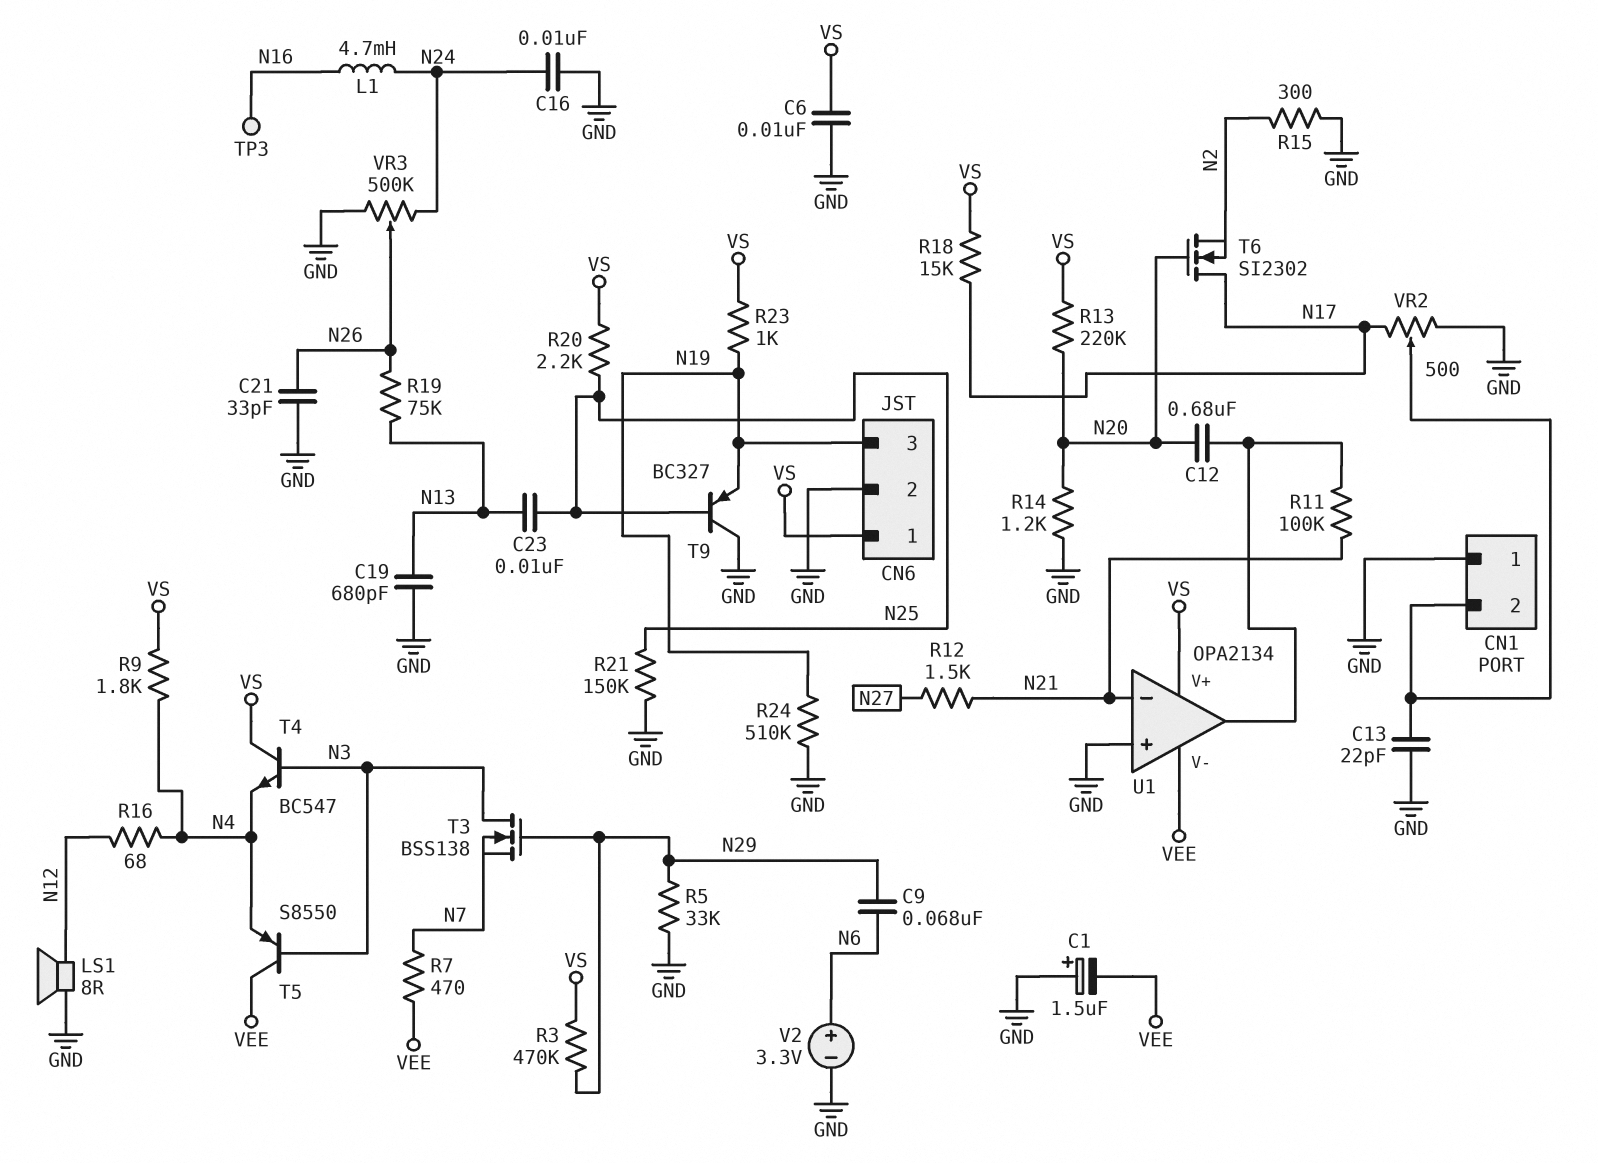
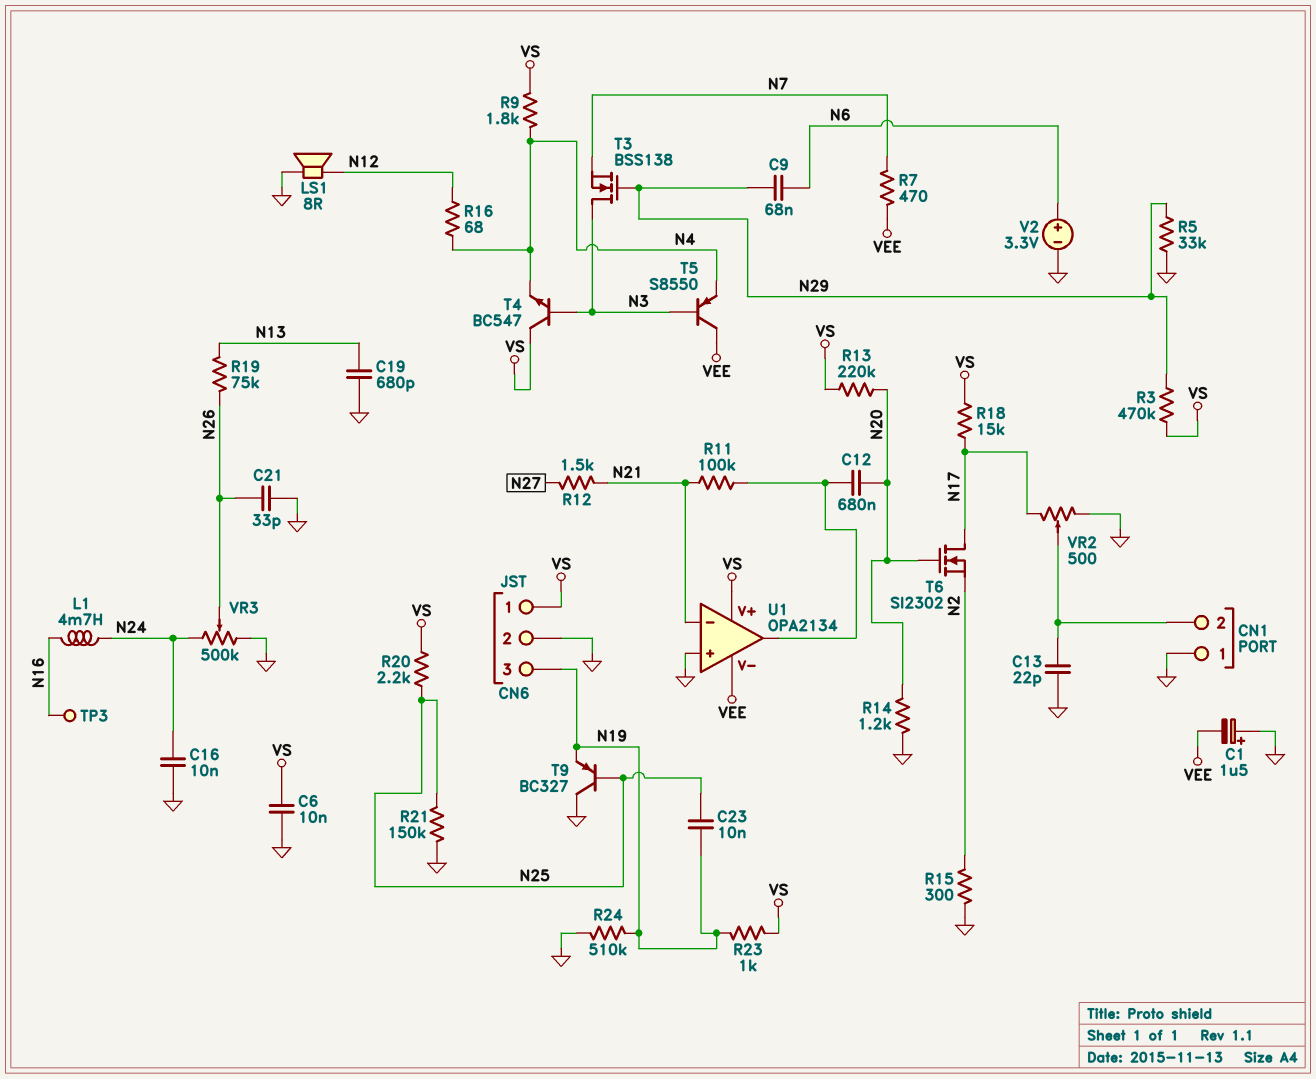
C23: 10nF (N13, N25) -> 10nF (N19, N25)

